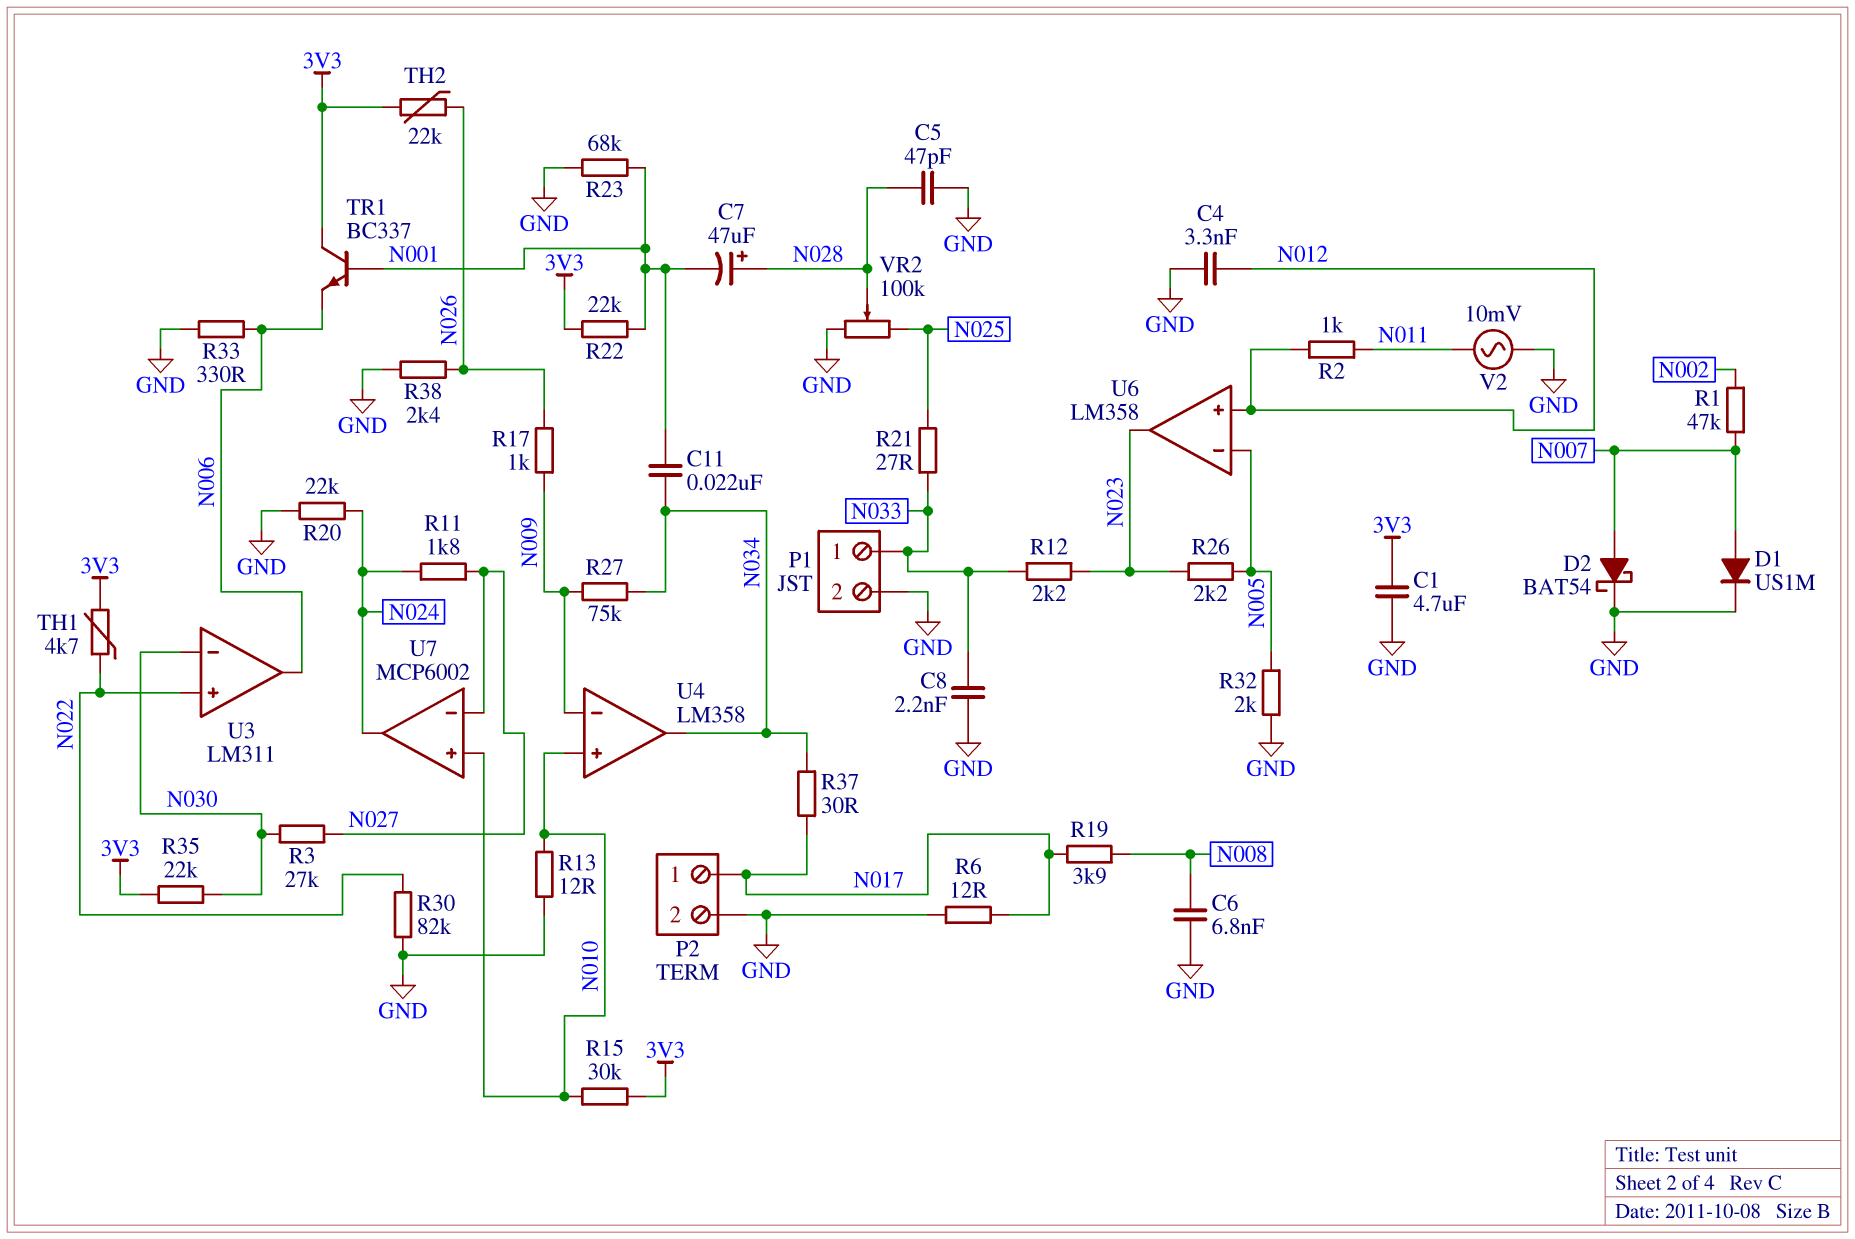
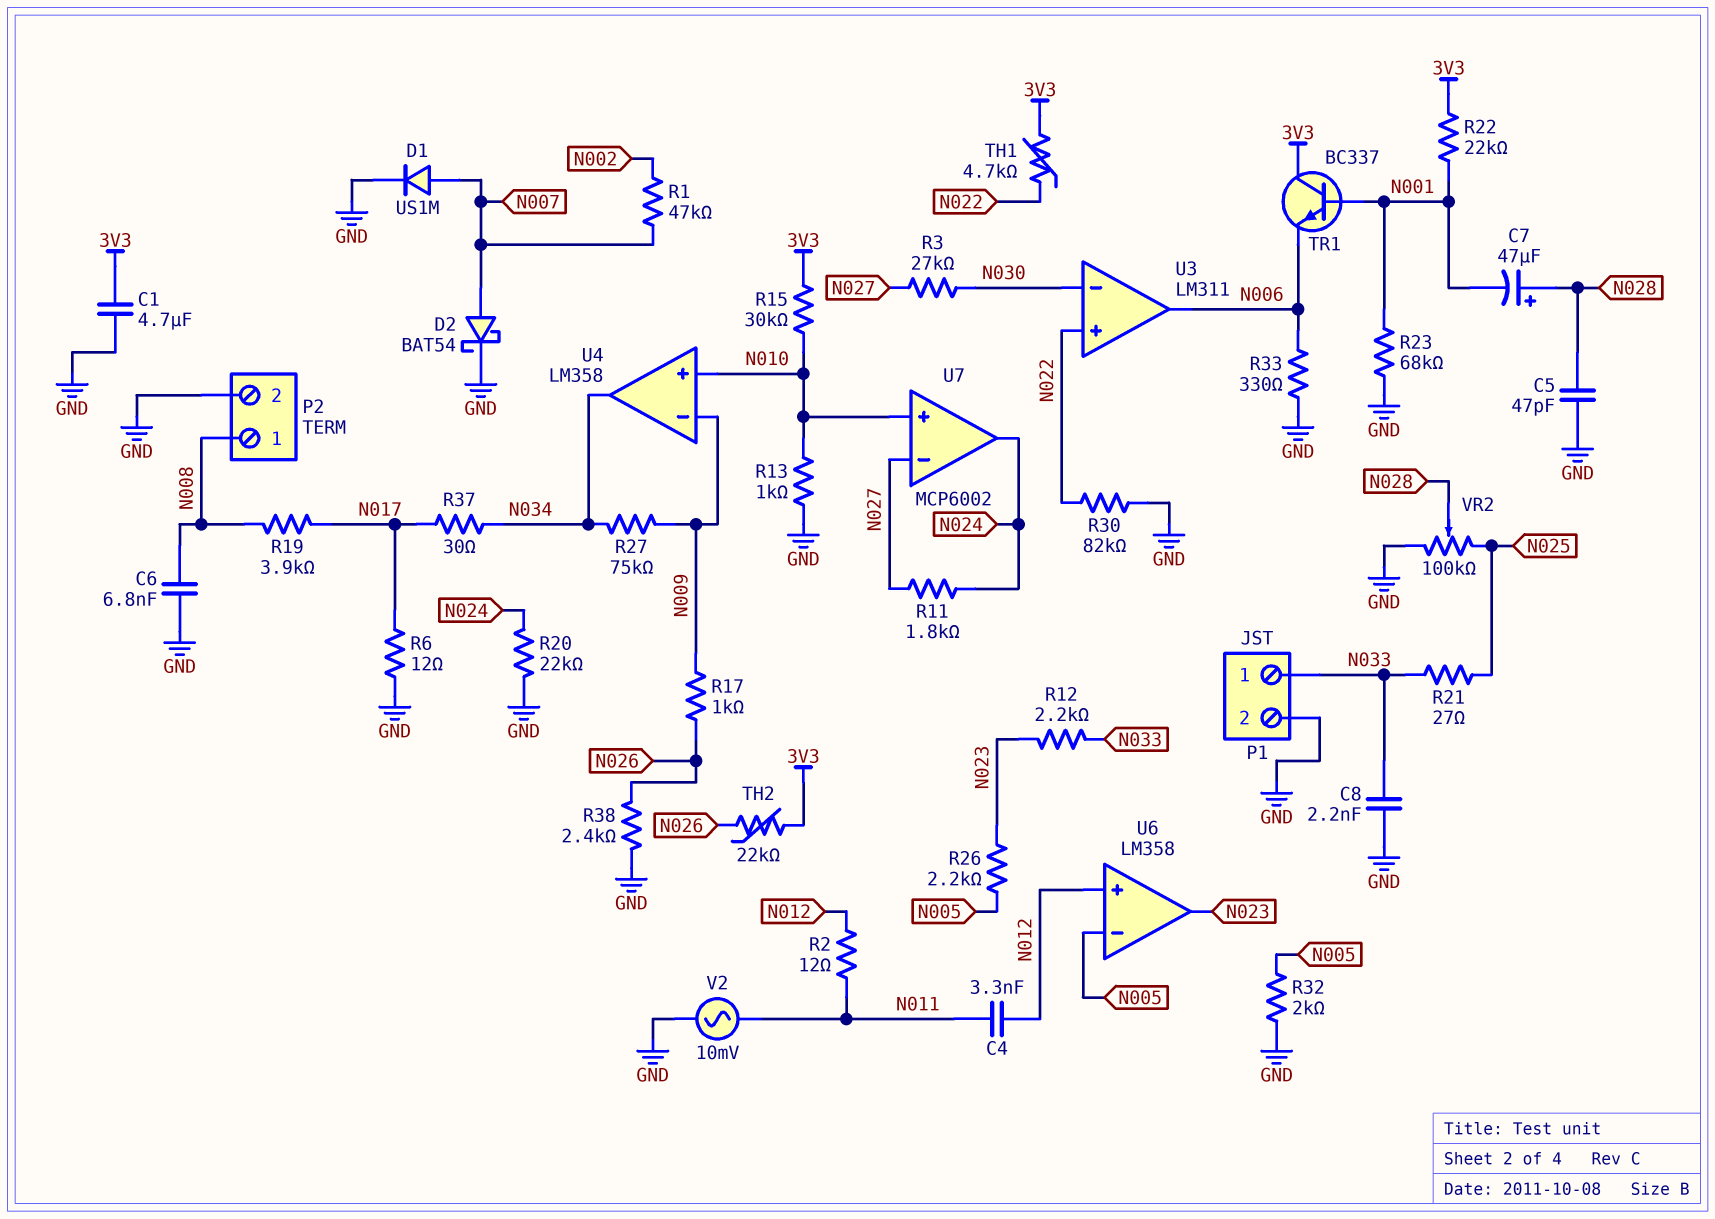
C4: 3.3nF (GND, N012) -> 3.3nF (N011, N012)
C11: 22nF (N001, N034) -> none
P2 pin 1: N017 -> N008
R2: 1k (N011, N012) -> 12 (N011, N012)
R13: 12 (GND, N010) -> 1k (GND, N010)
R35: 22k (3V3, N030) -> none

